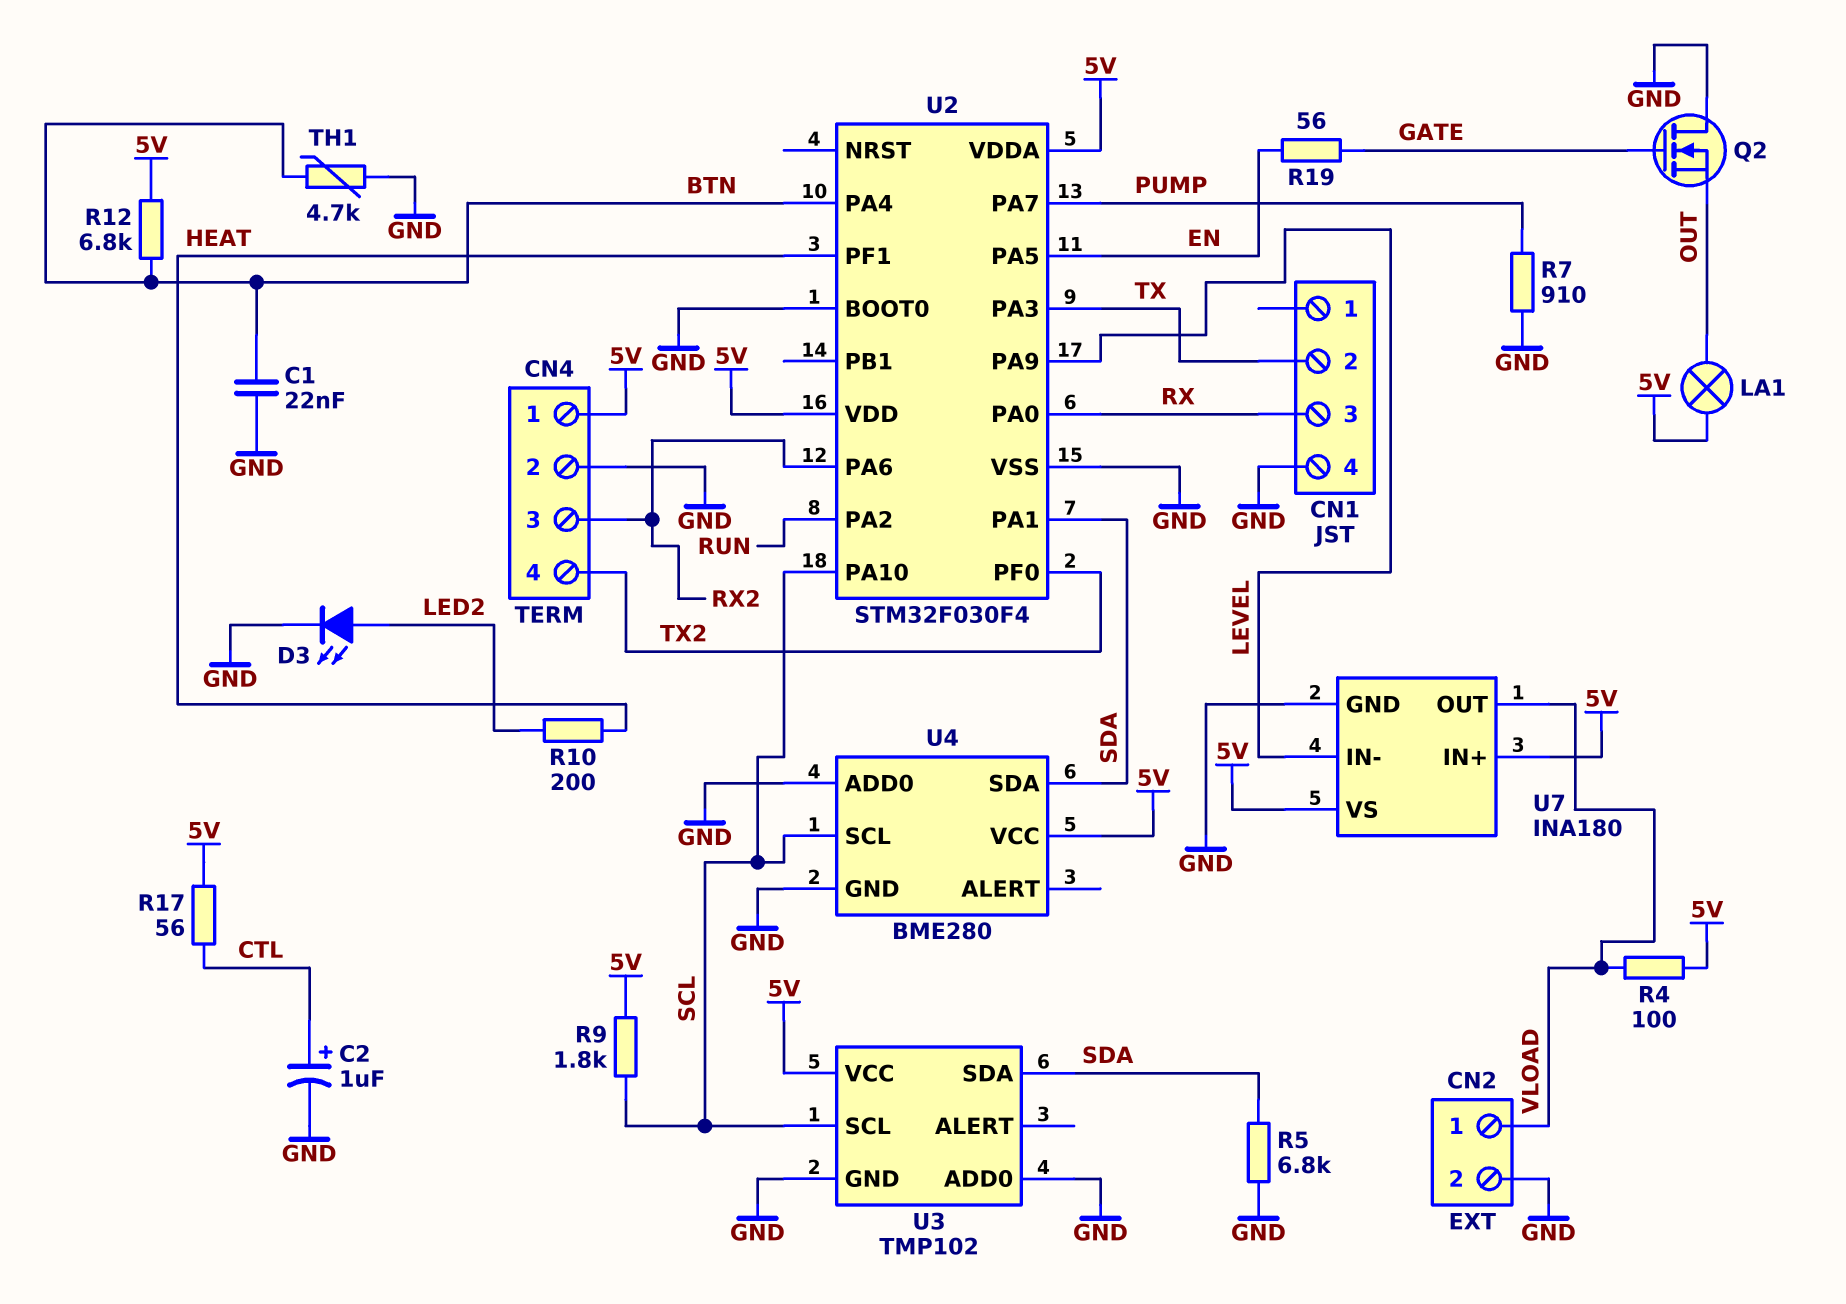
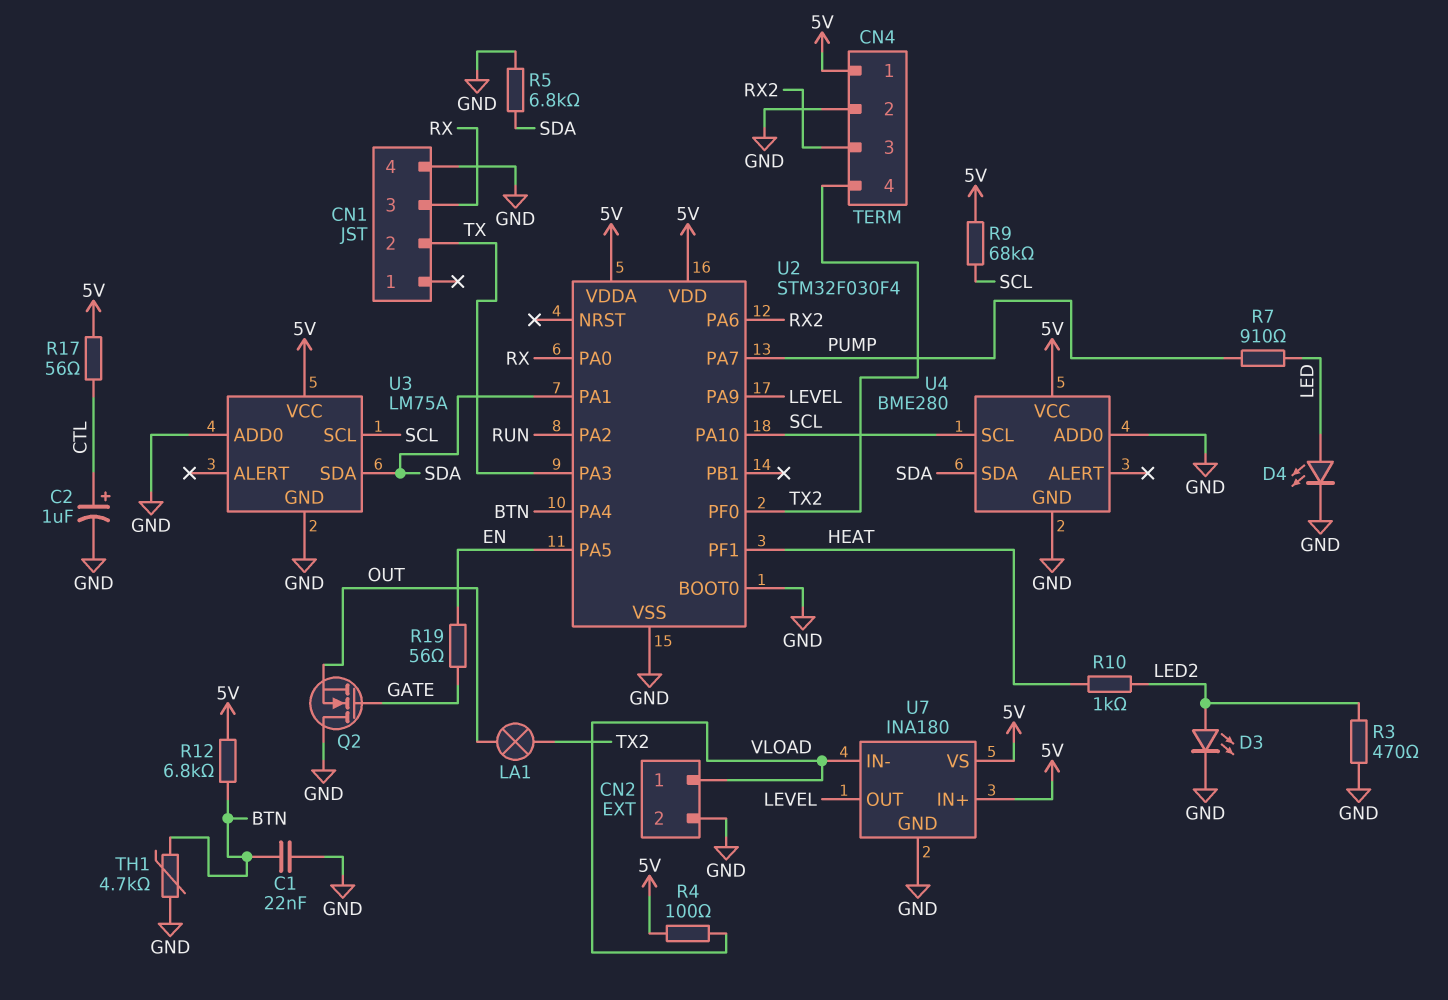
D4: none -> LED (A LED, K GND)
LA1: lamp (5V, OUT) -> lamp (OUT, TX2)
R3: none -> 470 (GND, LED2)
R7: 910 (GND, PUMP) -> 910 (LED, PUMP)
R9: 1.8k (5V, SCL) -> 68k (5V, SCL)
R10: 200 (HEAT, LED2) -> 1k (HEAT, LED2)
U3: TMP102 -> LM75A
U7 pin IN-: LEVEL -> VLOAD
U7 pin OUT: VLOAD -> LEVEL

